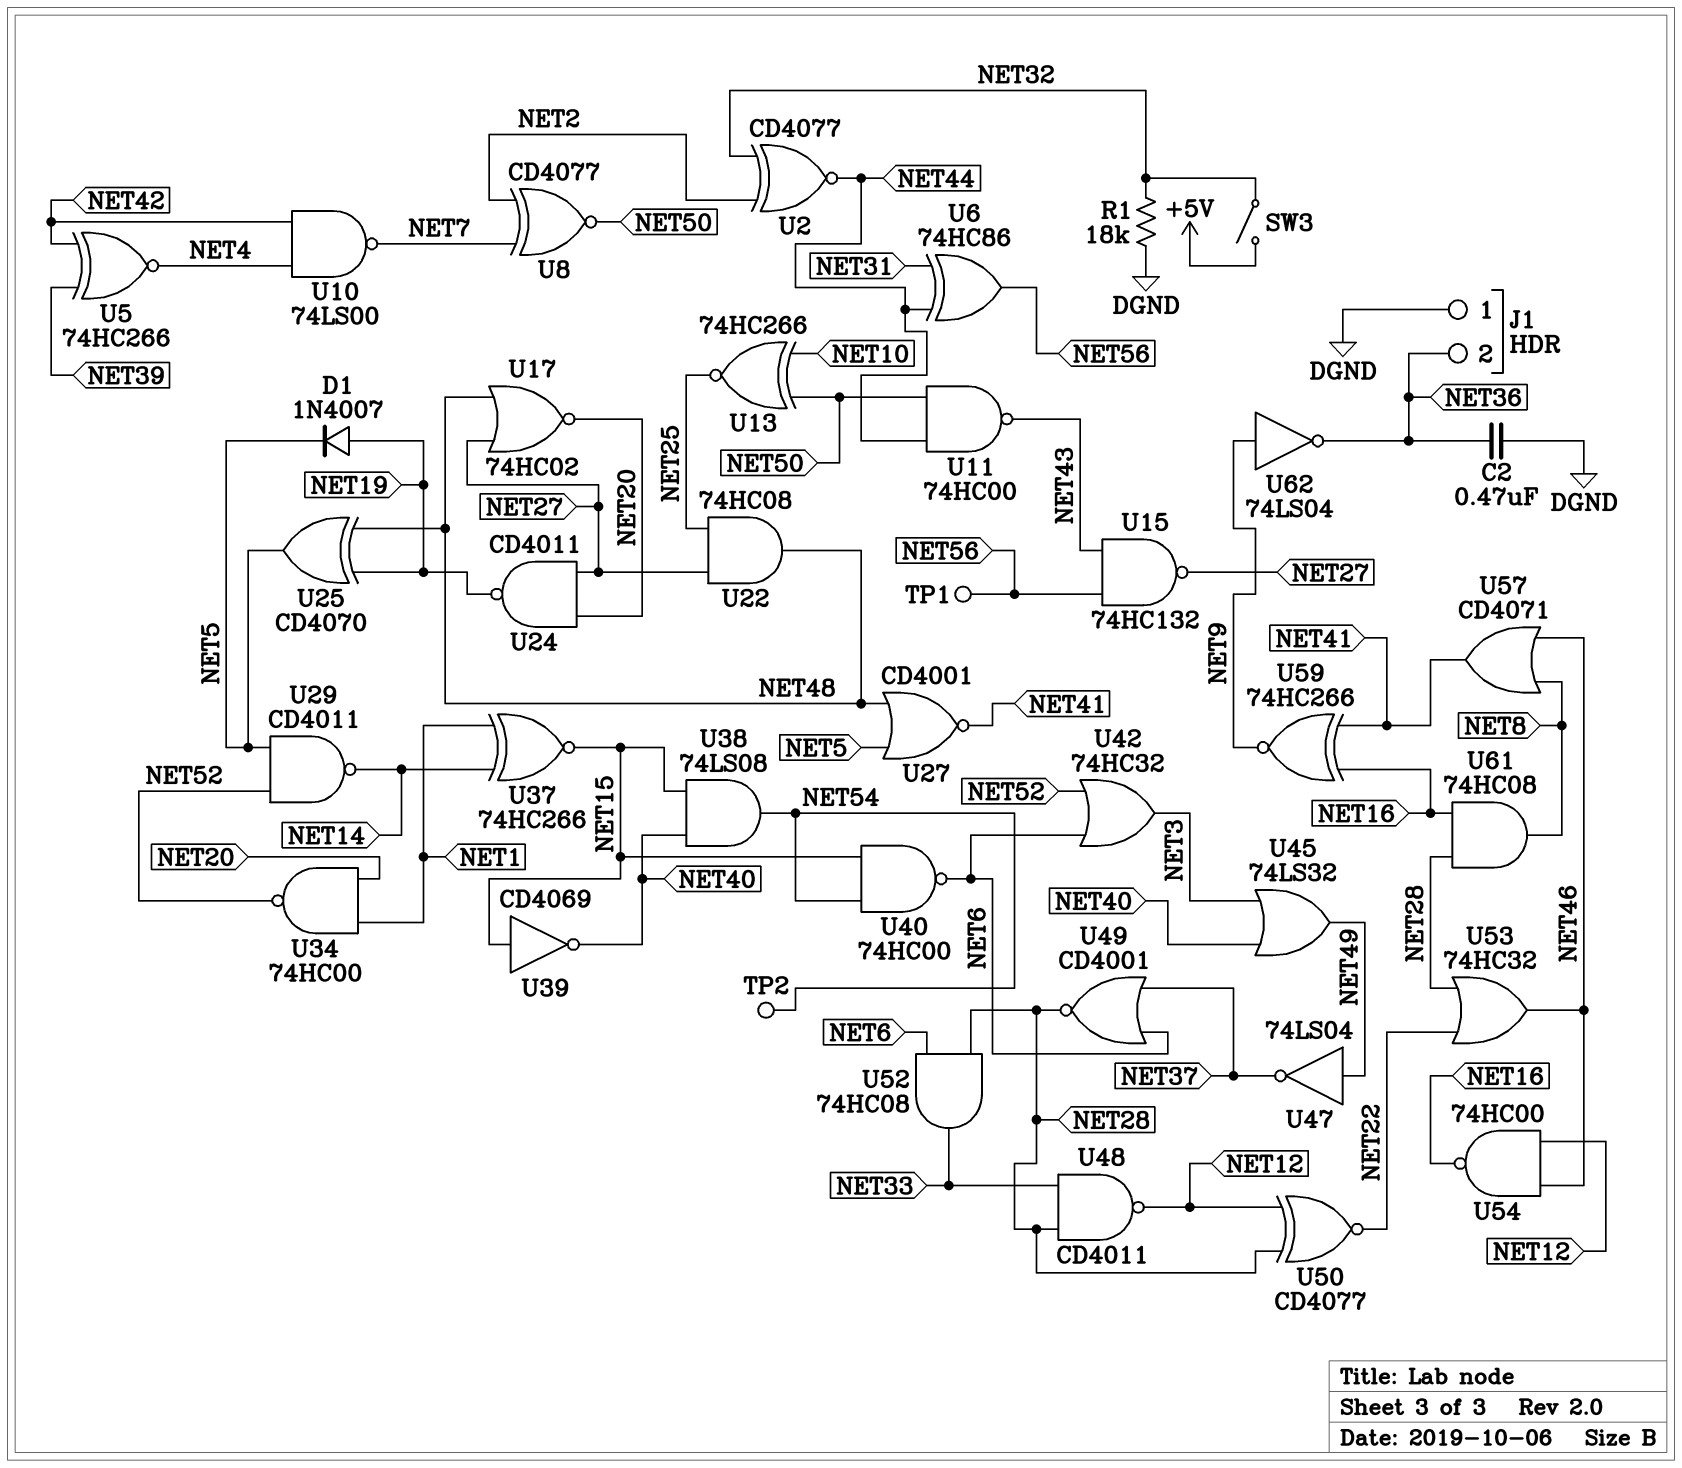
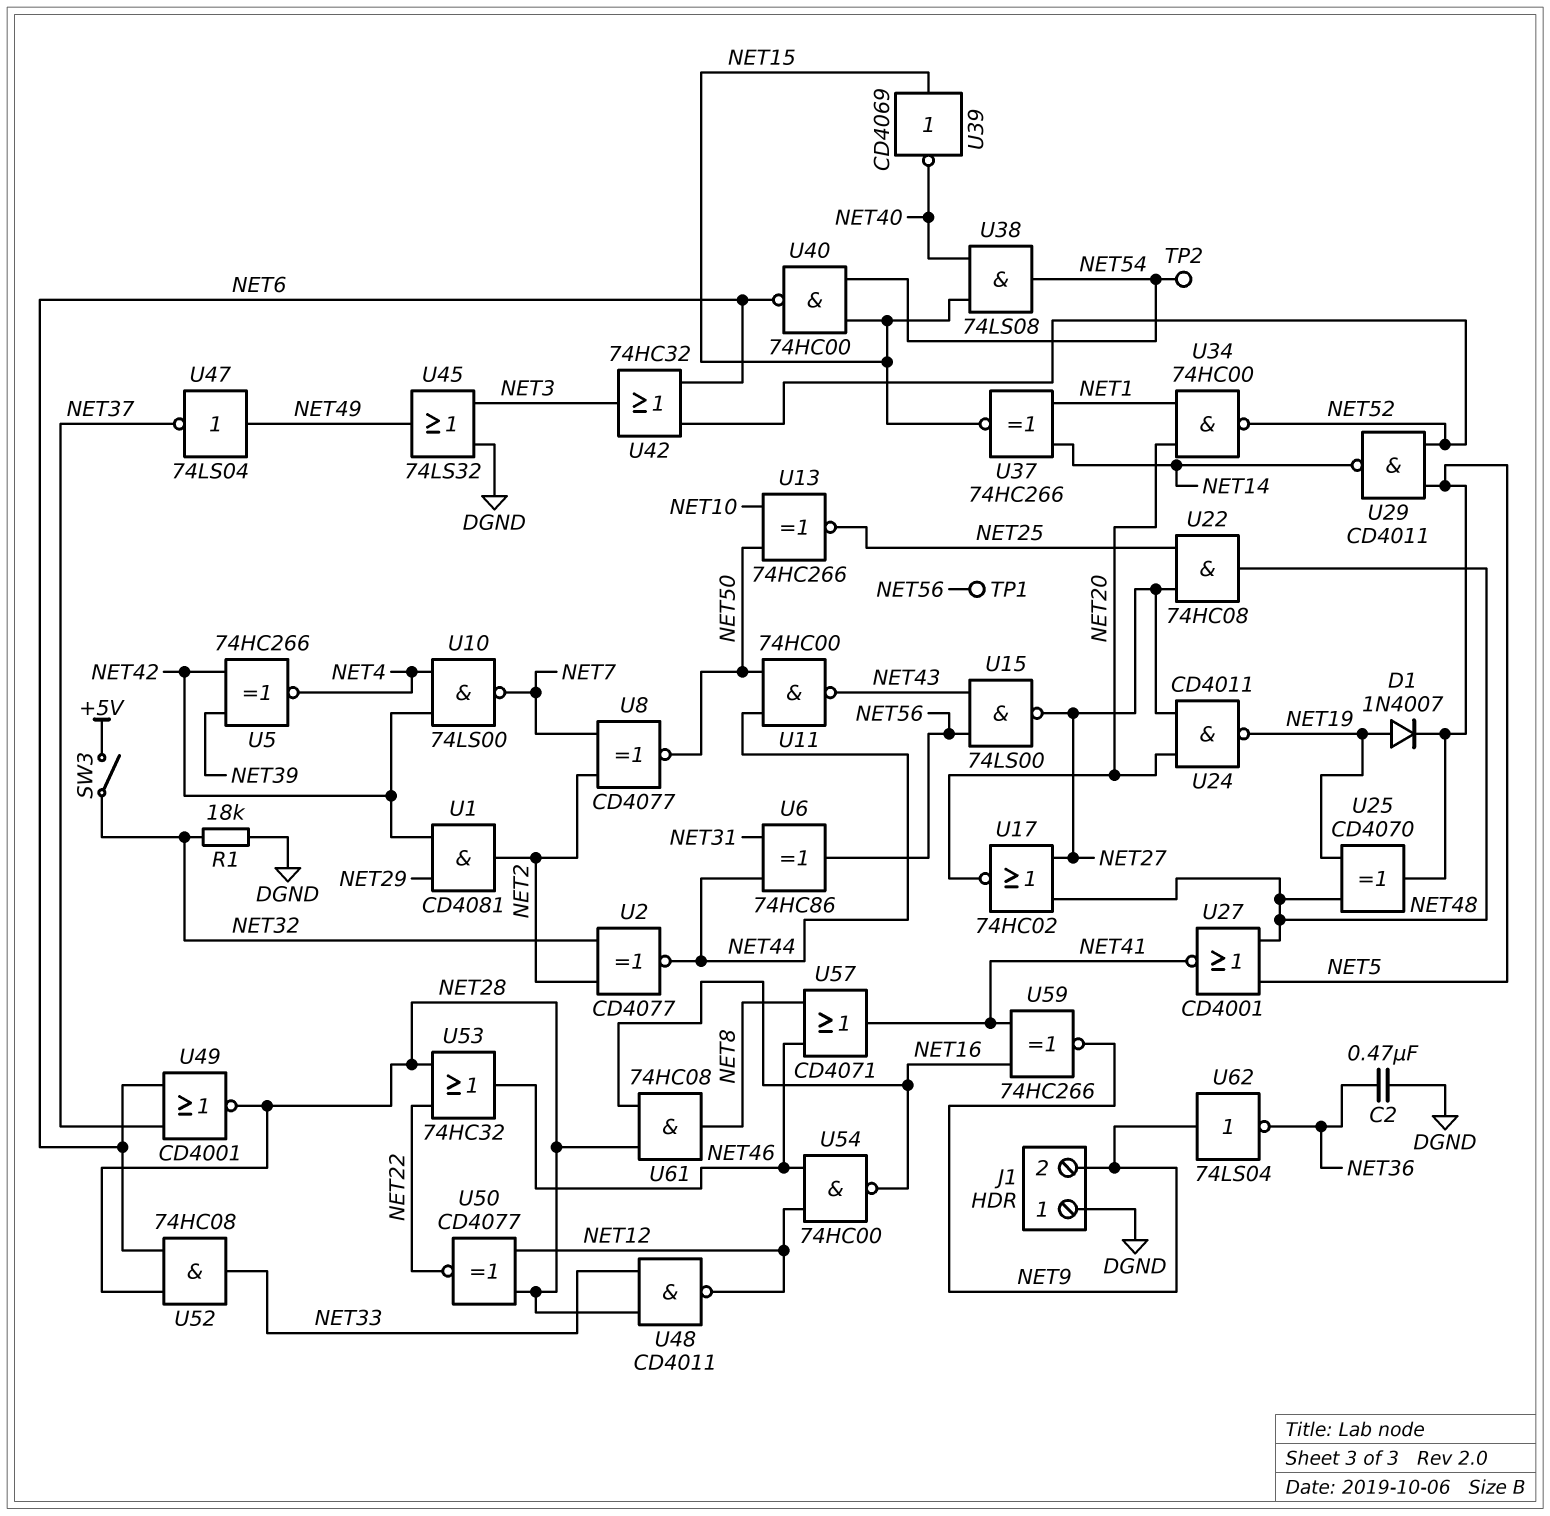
J1 pin 2: NET36 -> NET9
U1: none -> AND CD4081 (in NET29, in NET42, out NET2)
U15: NAND 74HC132 (in NET43, in NET56, out NET27) -> NAND 74LS00 (in NET43, in NET56, out NET27)
U45: OR 74LS32 (in NET3, in NET40, out NET49) -> OR 74LS32 (in DGND, in NET3, out NET49)

